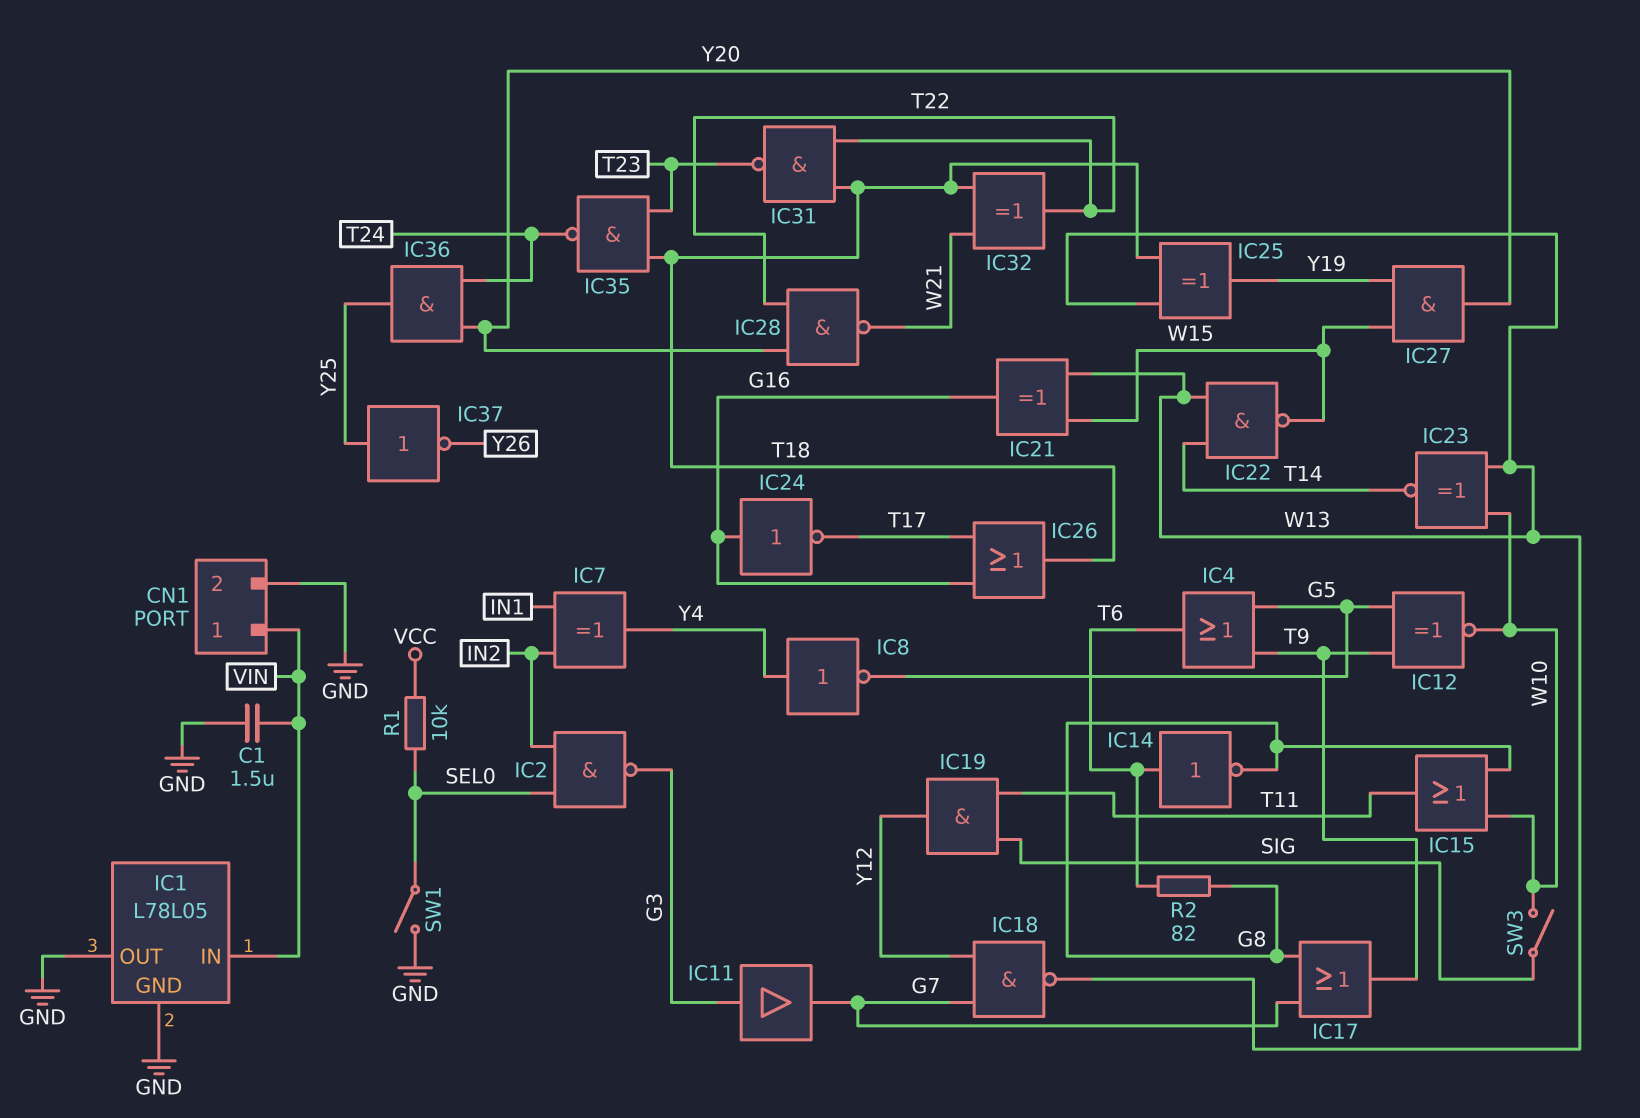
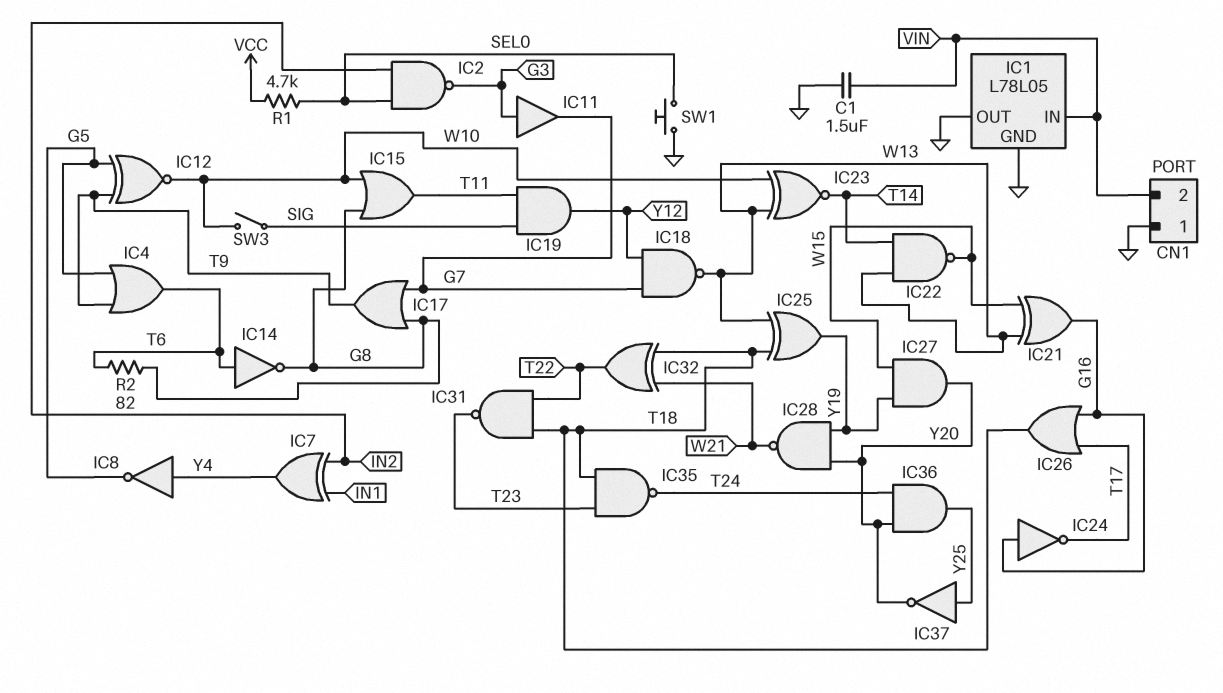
CN1 pin 1: VIN -> GND
CN1 pin 2: GND -> VIN
IC28: NAND (in T22, in Y20, out W21) -> NAND (in Y19, in Y20, out W21)
IC37: NOT (in Y25, out Y26) -> NOT (in Y25, out Y20)
R1: 10k (SEL0, VCC) -> 4.7k (SEL0, VCC)
SW1: switch (GND, SEL0) -> button (GND, SEL0)

